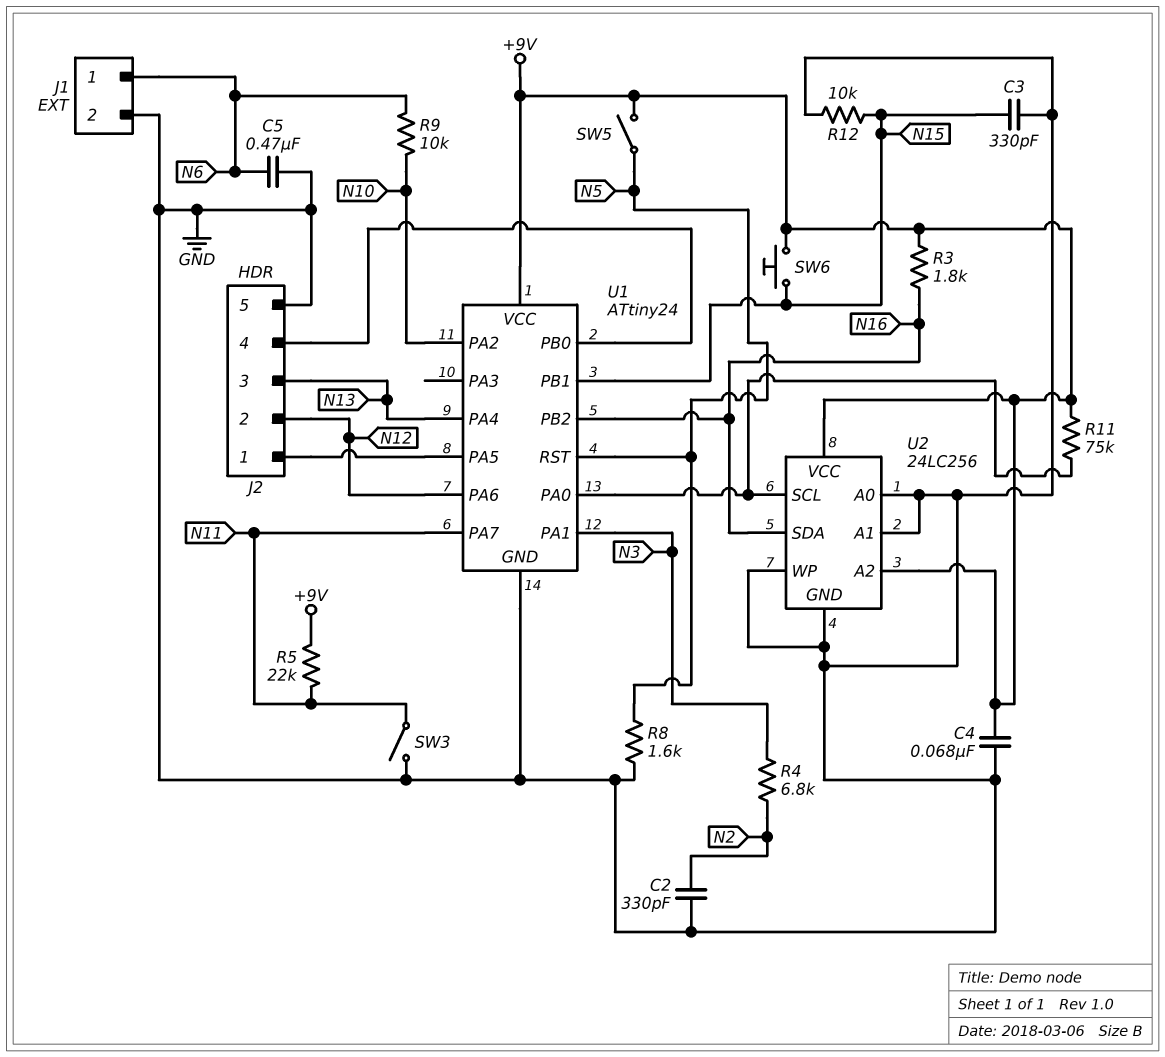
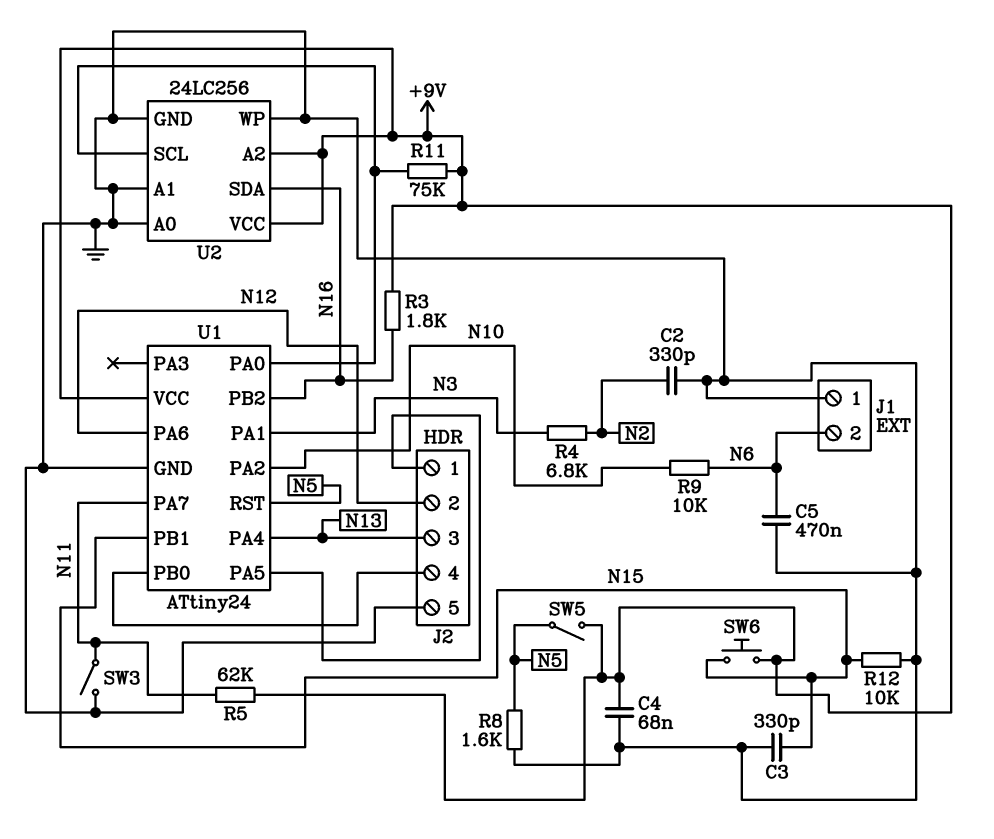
J1 pin 1: N6 -> GND
J1 pin 2: GND -> N6
R5: 22k (+9V, N11) -> 62k (+9V, N11)

